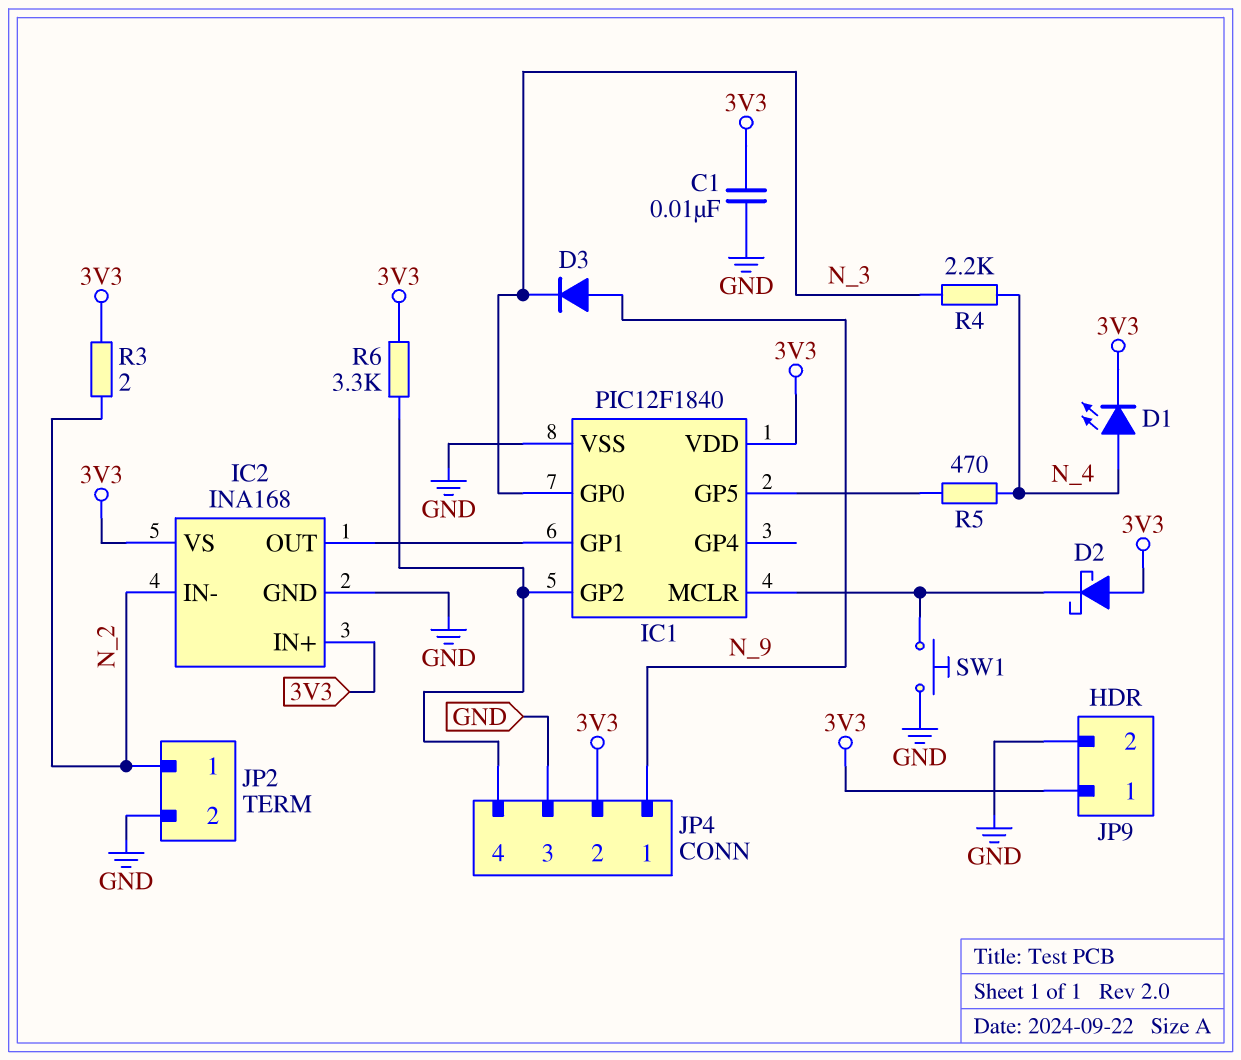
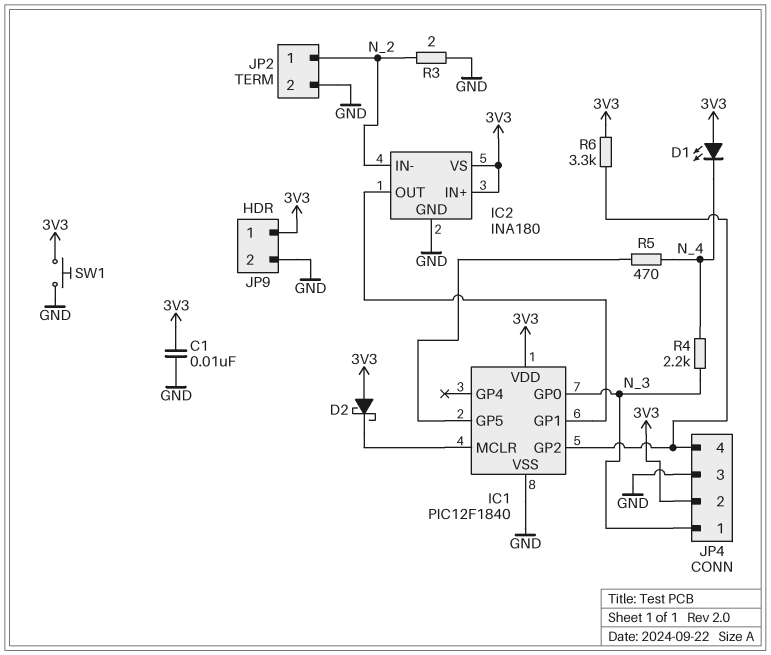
D1: LED (A N_4, K 3V3) -> LED (A 3V3, K N_4)
D3: diode (A N_9, K N_3) -> none
IC2: INA168 -> INA180
JP4 pin 1: N_9 -> N_3
R3: 2 (3V3, N_2) -> 2 (GND, N_2)
SW1: button (GND, IC1/MCLR) -> button (3V3, GND)

